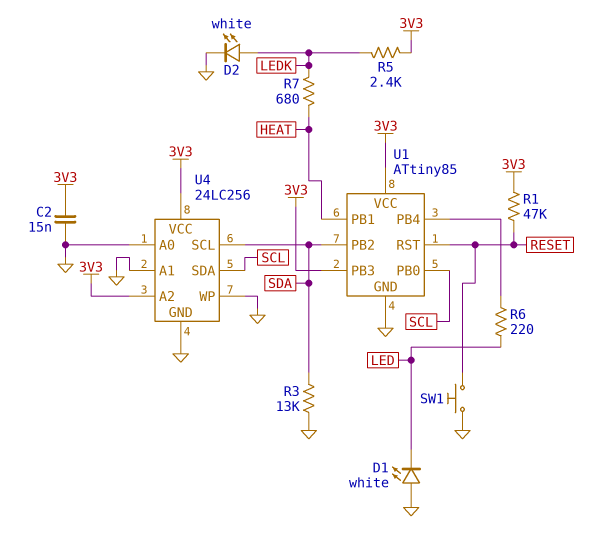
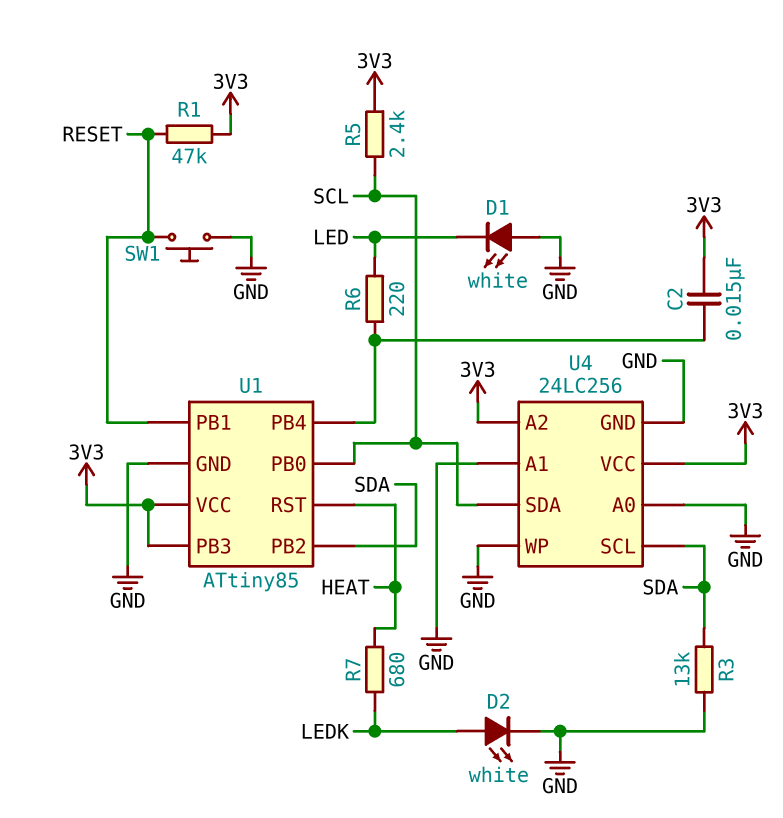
C2: 15nF (3V3, GND) -> 15nF (3V3, U1/PB4)
R5: 2.4k (3V3, LEDK) -> 2.4k (3V3, SCL)
U1 pin PB1: HEAT -> RESET
U1 pin RST: RESET -> HEAT

